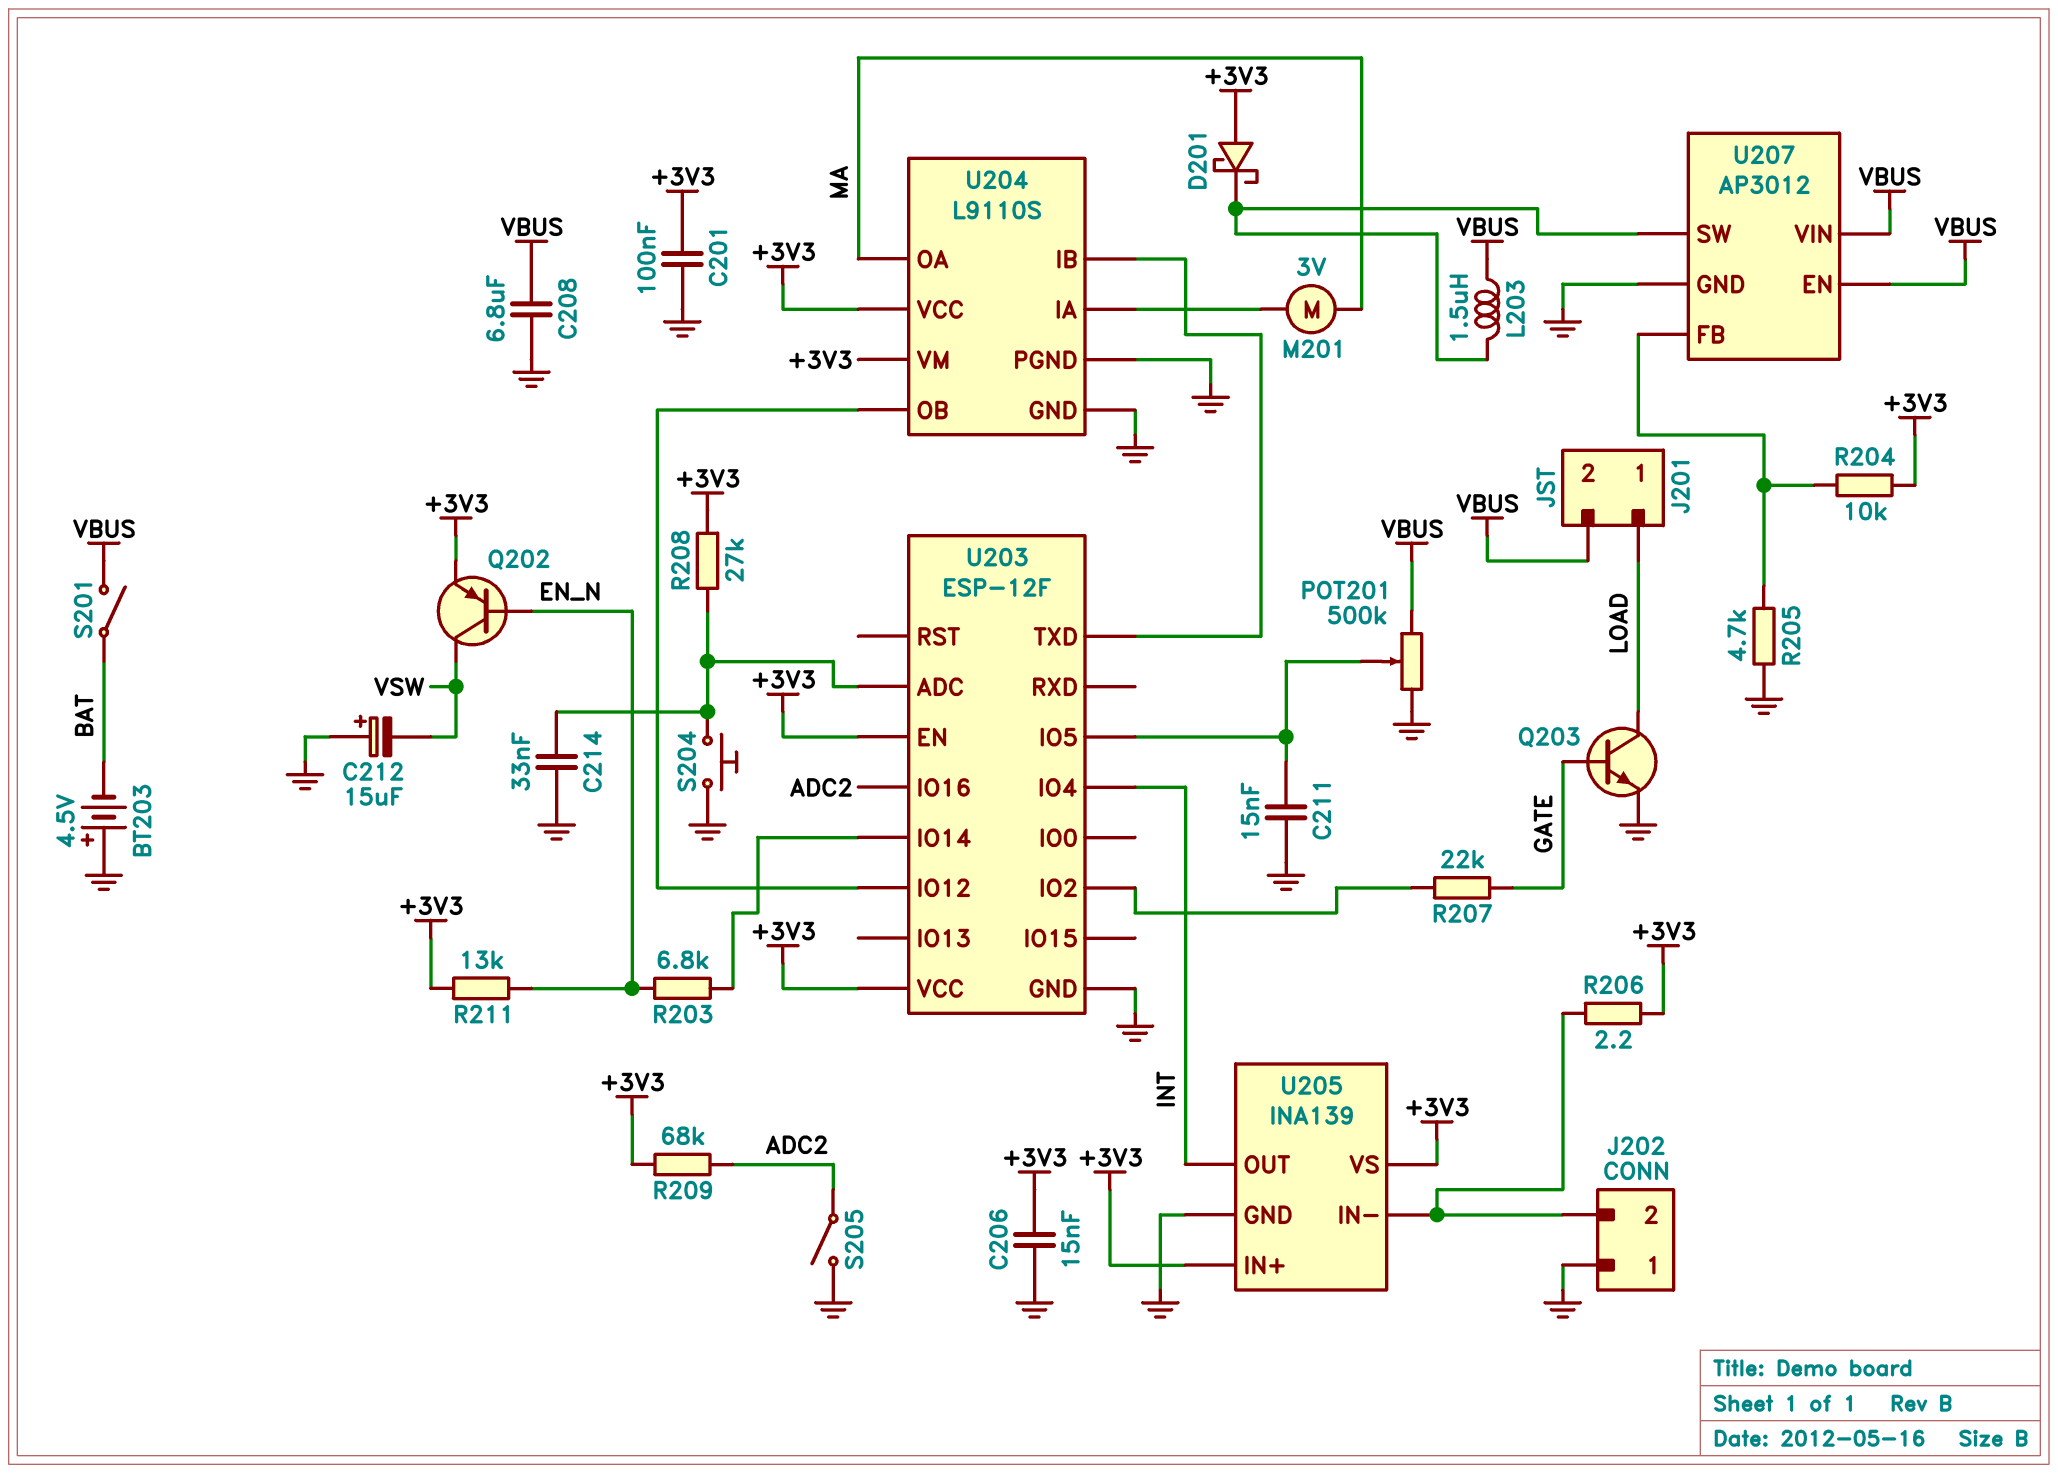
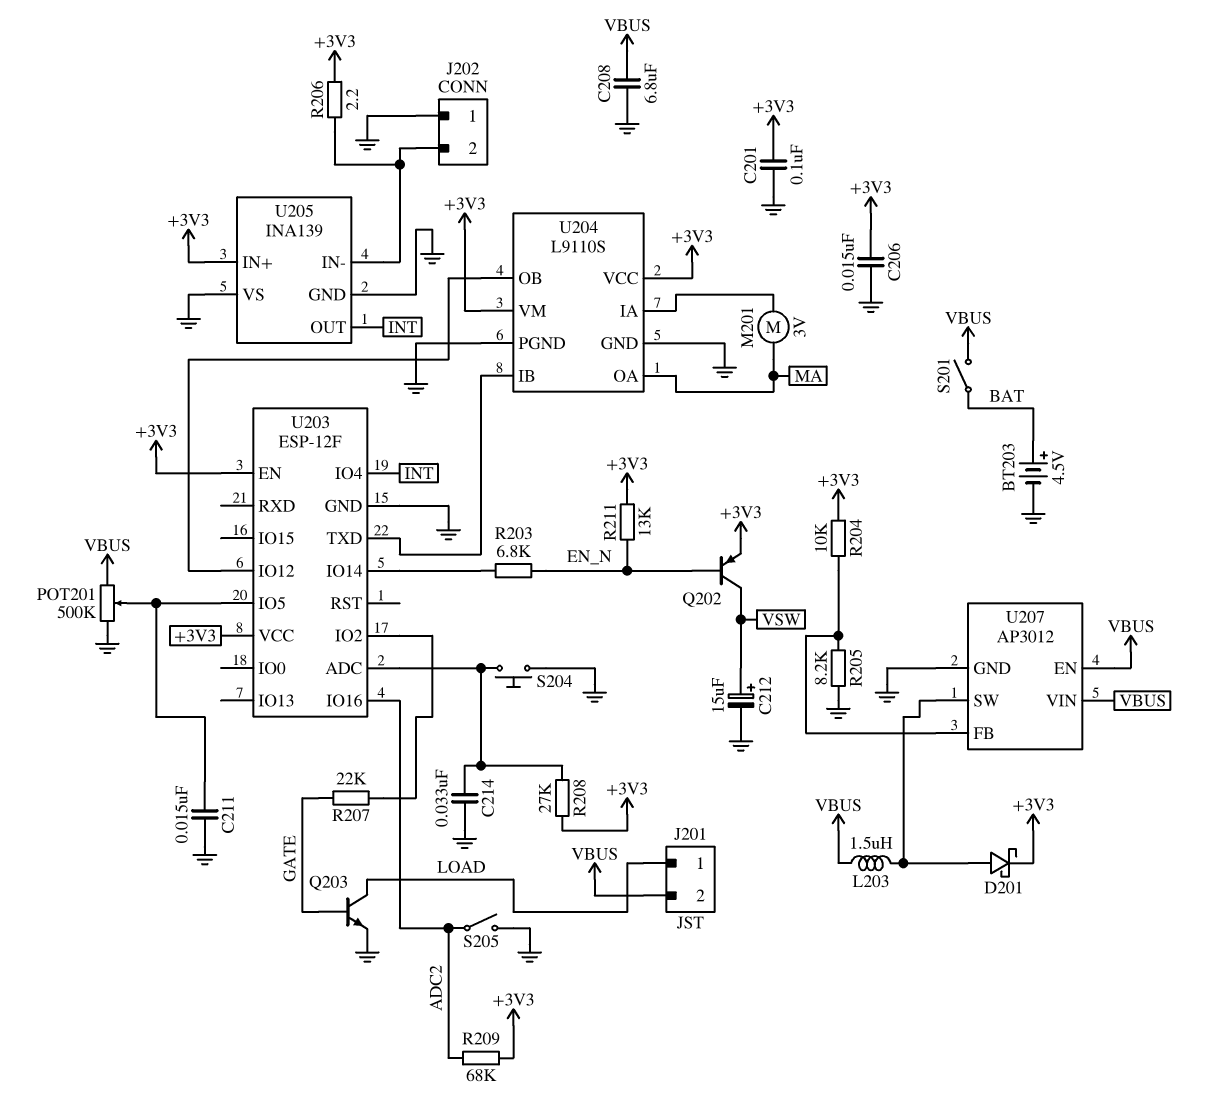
BT203: 4.5V (plus GND, minus BAT) -> 4.5V (plus BAT, minus GND)
C212: 15uF (plus GND, minus VSW) -> 15uF (plus VSW, minus GND)
D201: schottky (A +3V3, K U207/SW) -> schottky (A U207/SW, K +3V3)
R205: 4.7k (GND, U207/FB) -> 8.2k (GND, U207/FB)
U205 pin VS: +3V3 -> GND

